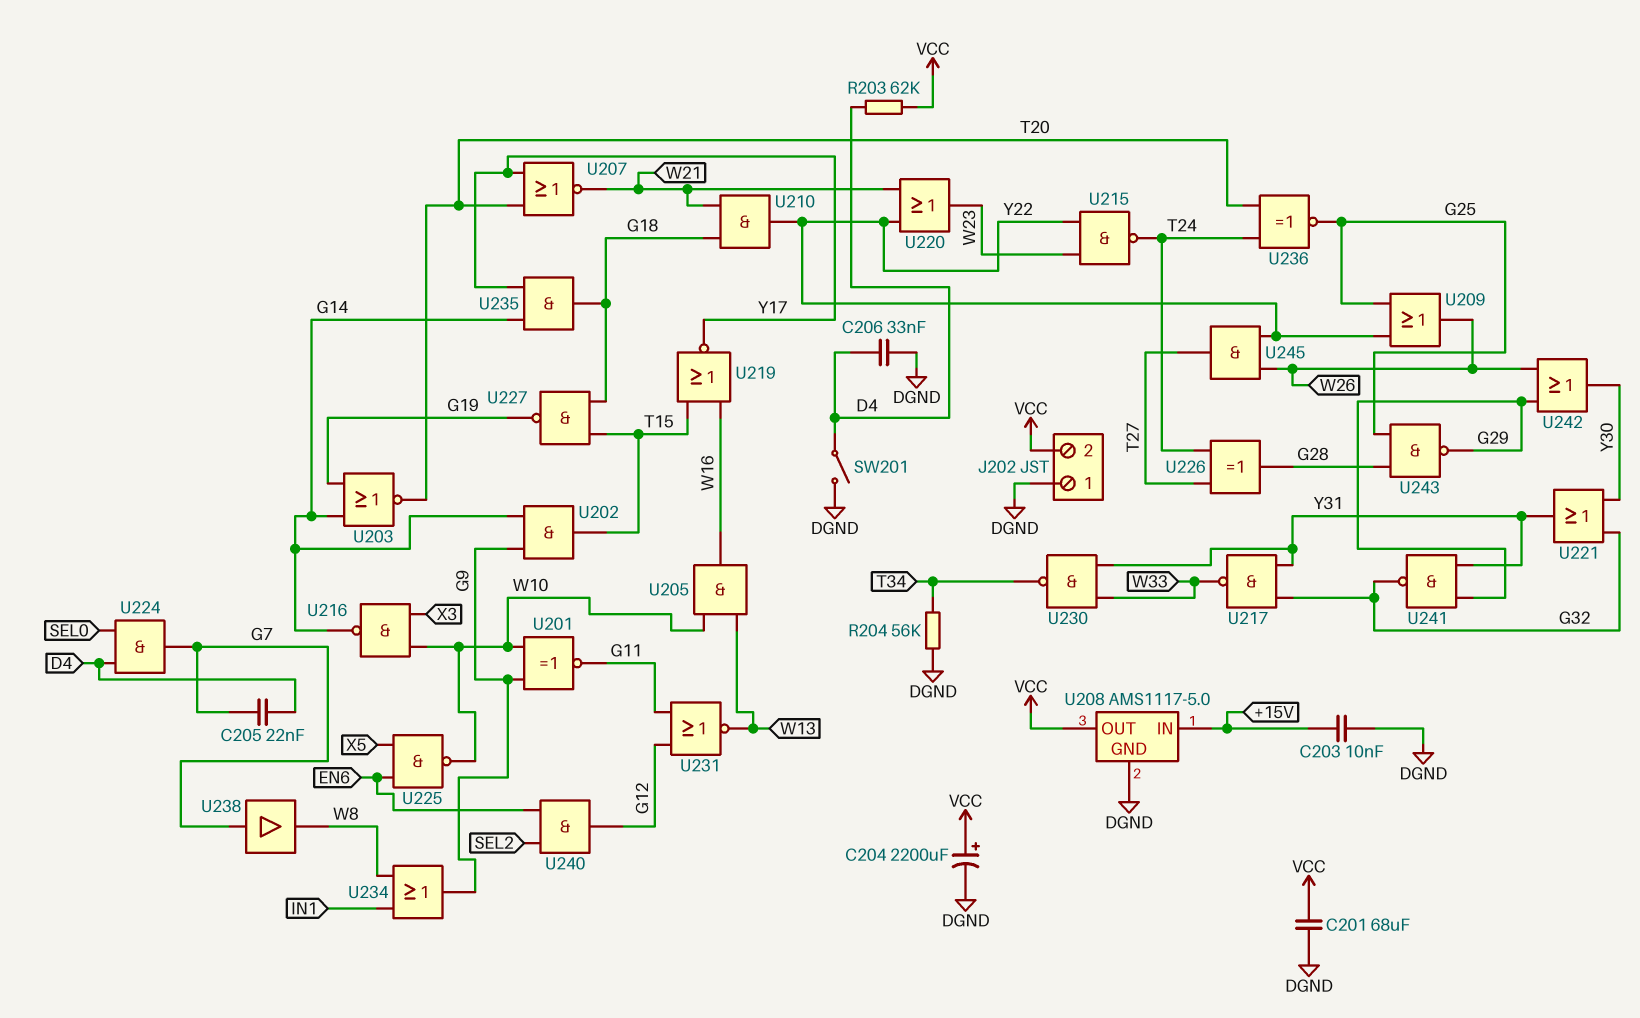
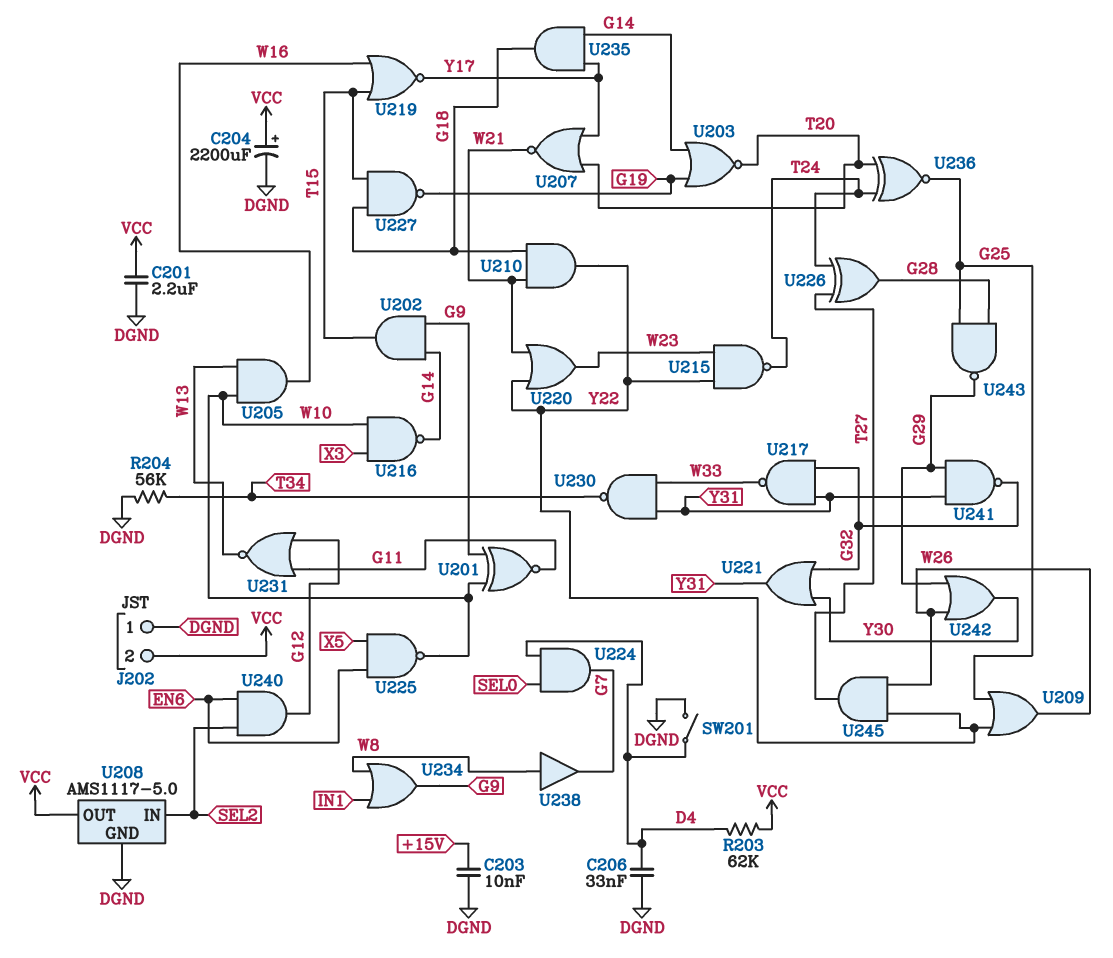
C201: 68uF (DGND, VCC) -> 2.2uF (DGND, VCC)
C205: 22nF (D4, G7) -> none
U208 pin IN: +15V -> SEL2
U238: buffer (in G7, out W8) -> buffer (in W8, out G7)

